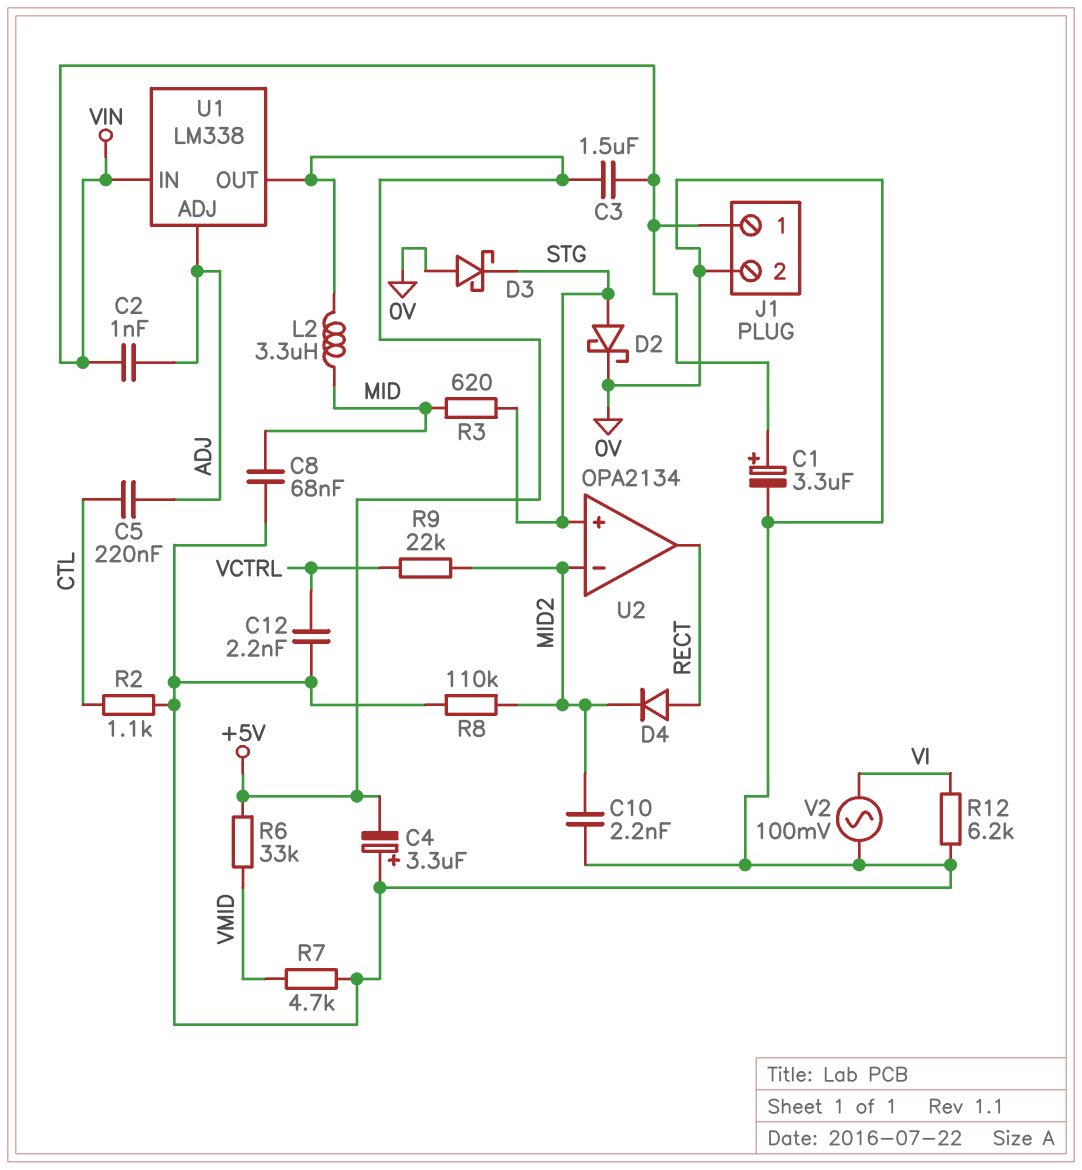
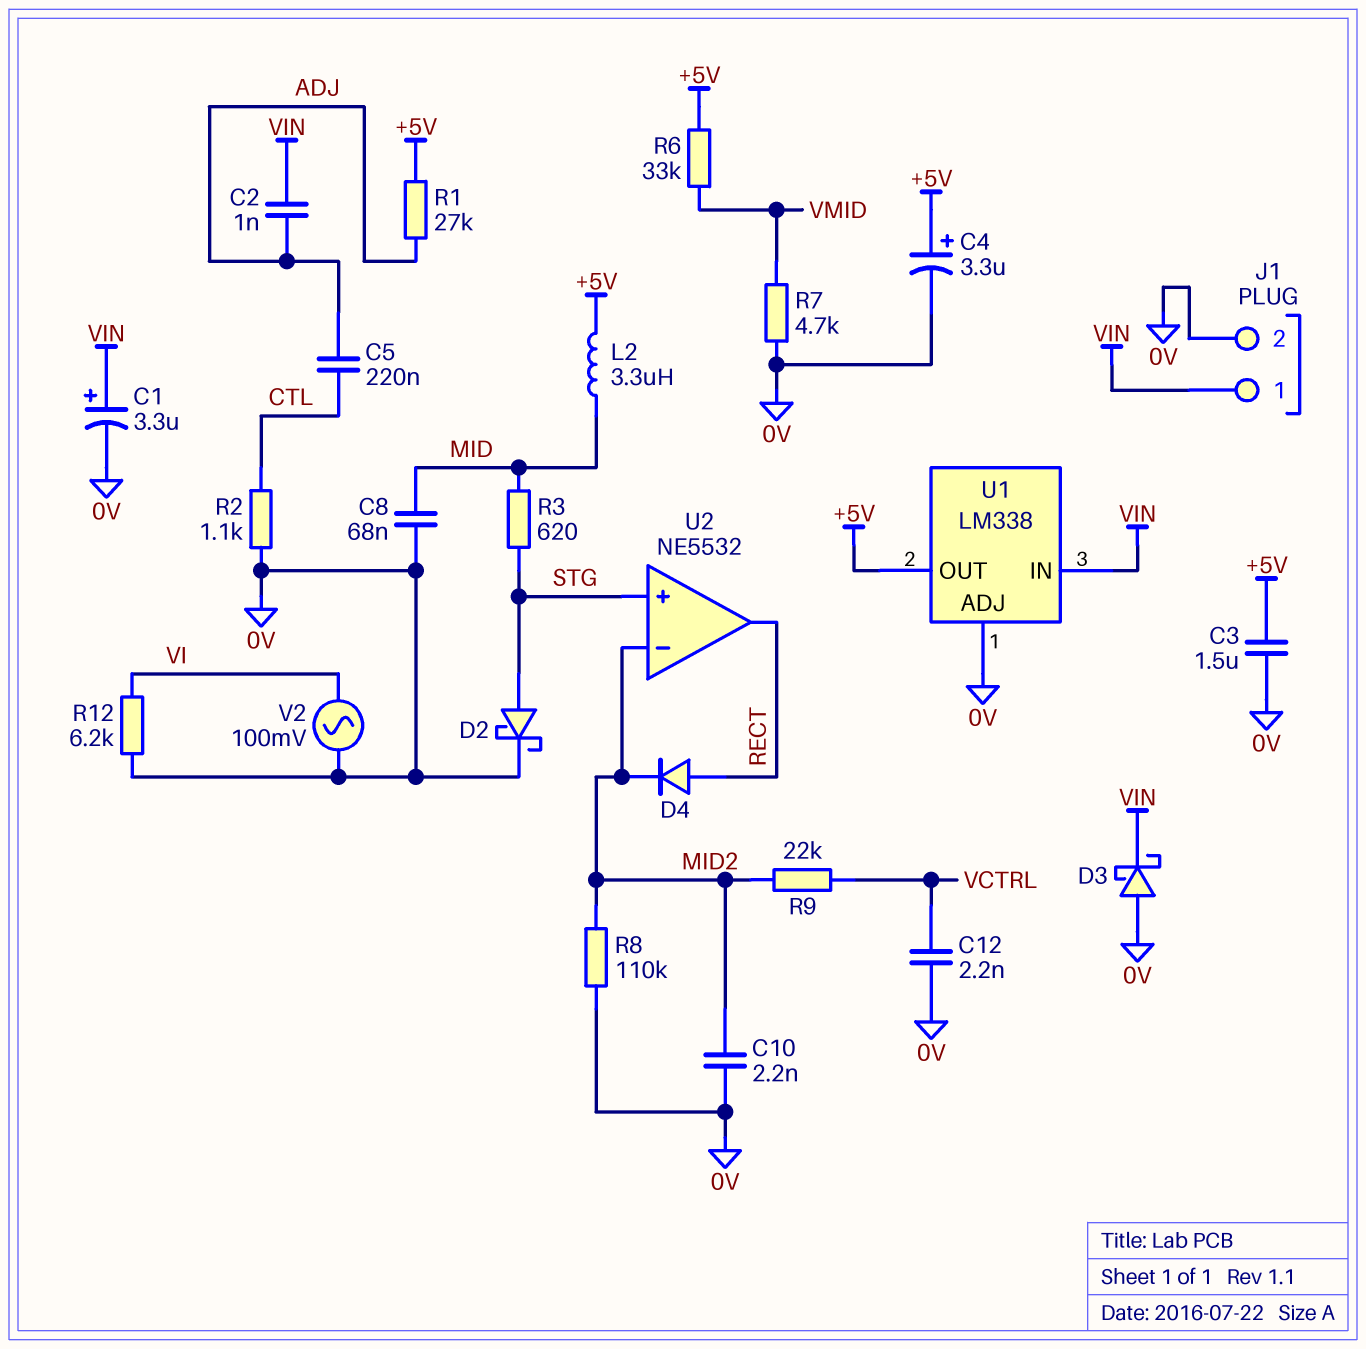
C3: 1.5uF (+5V, VIN) -> 1.5uF (+5V, 0V)
C4: 3.3uF (plus 0V, minus +5V) -> 3.3uF (plus +5V, minus 0V)
D3: schottky (A 0V, K STG) -> schottky (A 0V, K VIN)
R1: none -> 27k (+5V, ADJ)
U1 pin ADJ: ADJ -> 0V
U2: OPA2134 -> NE5532

